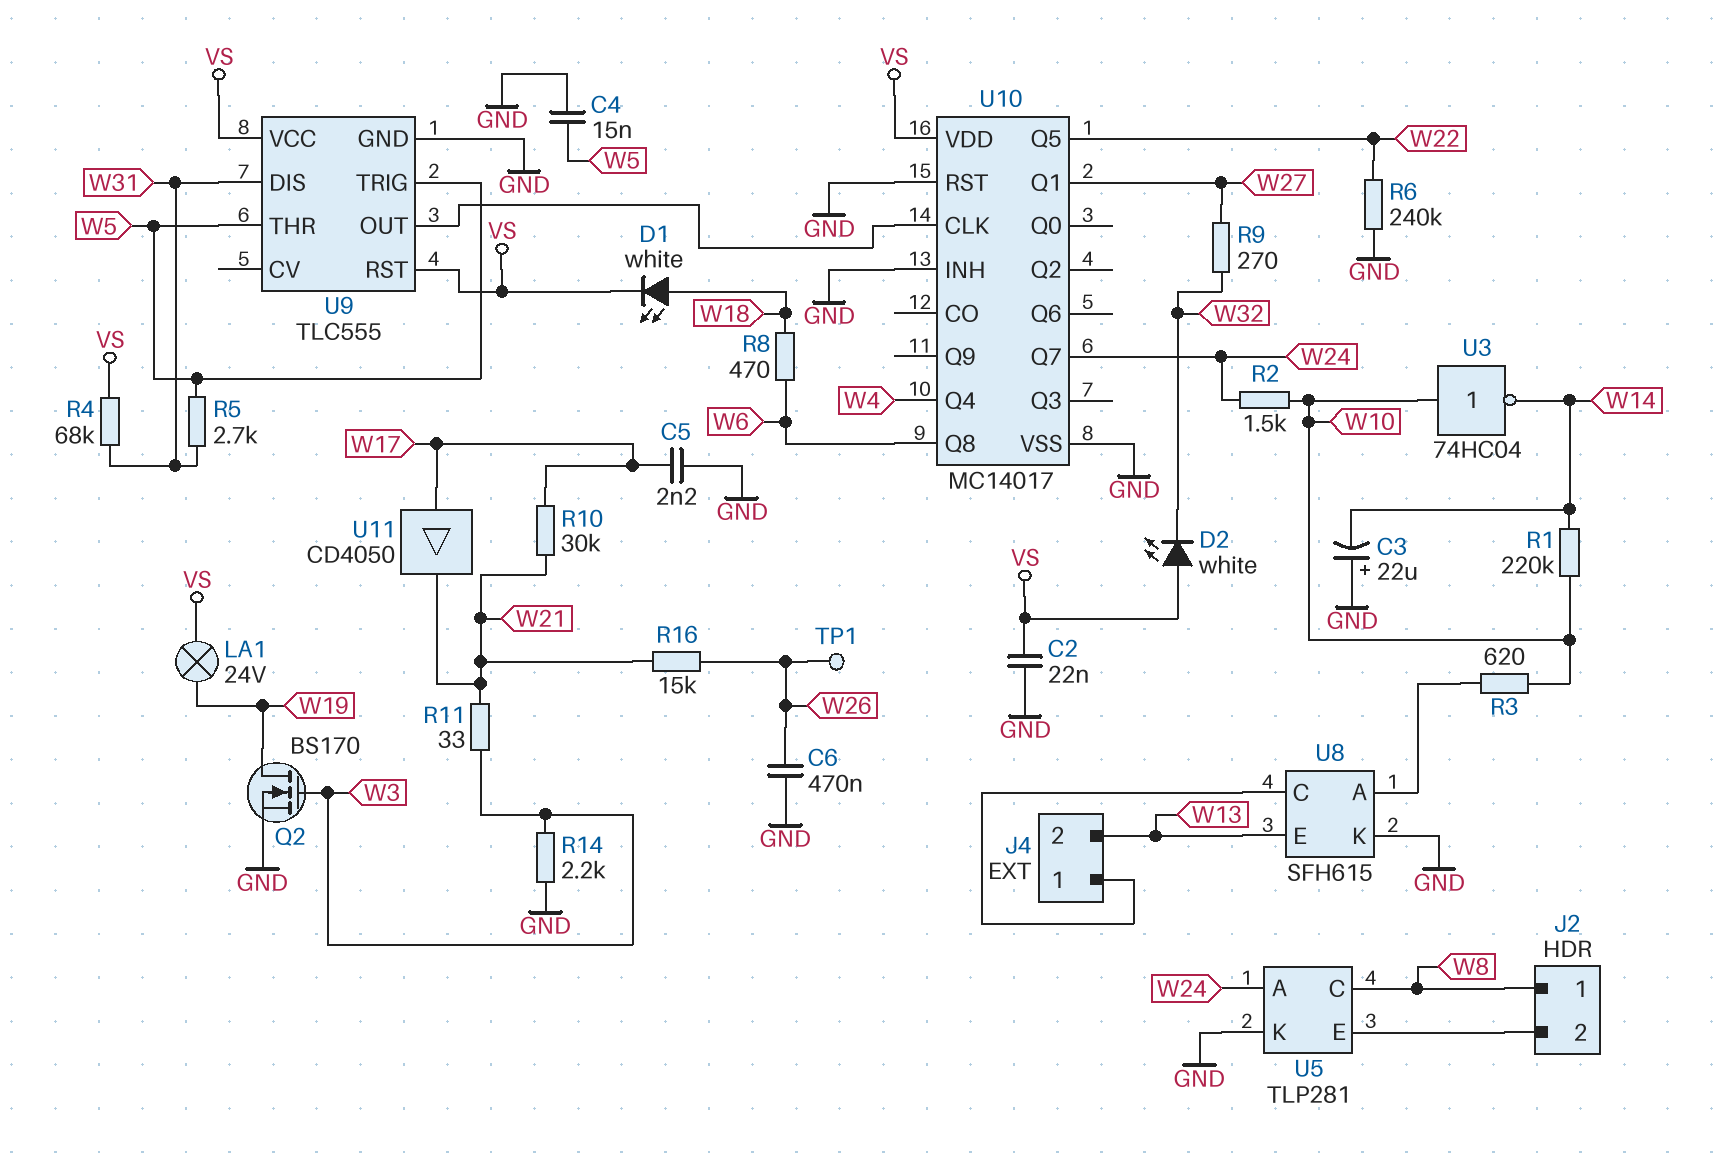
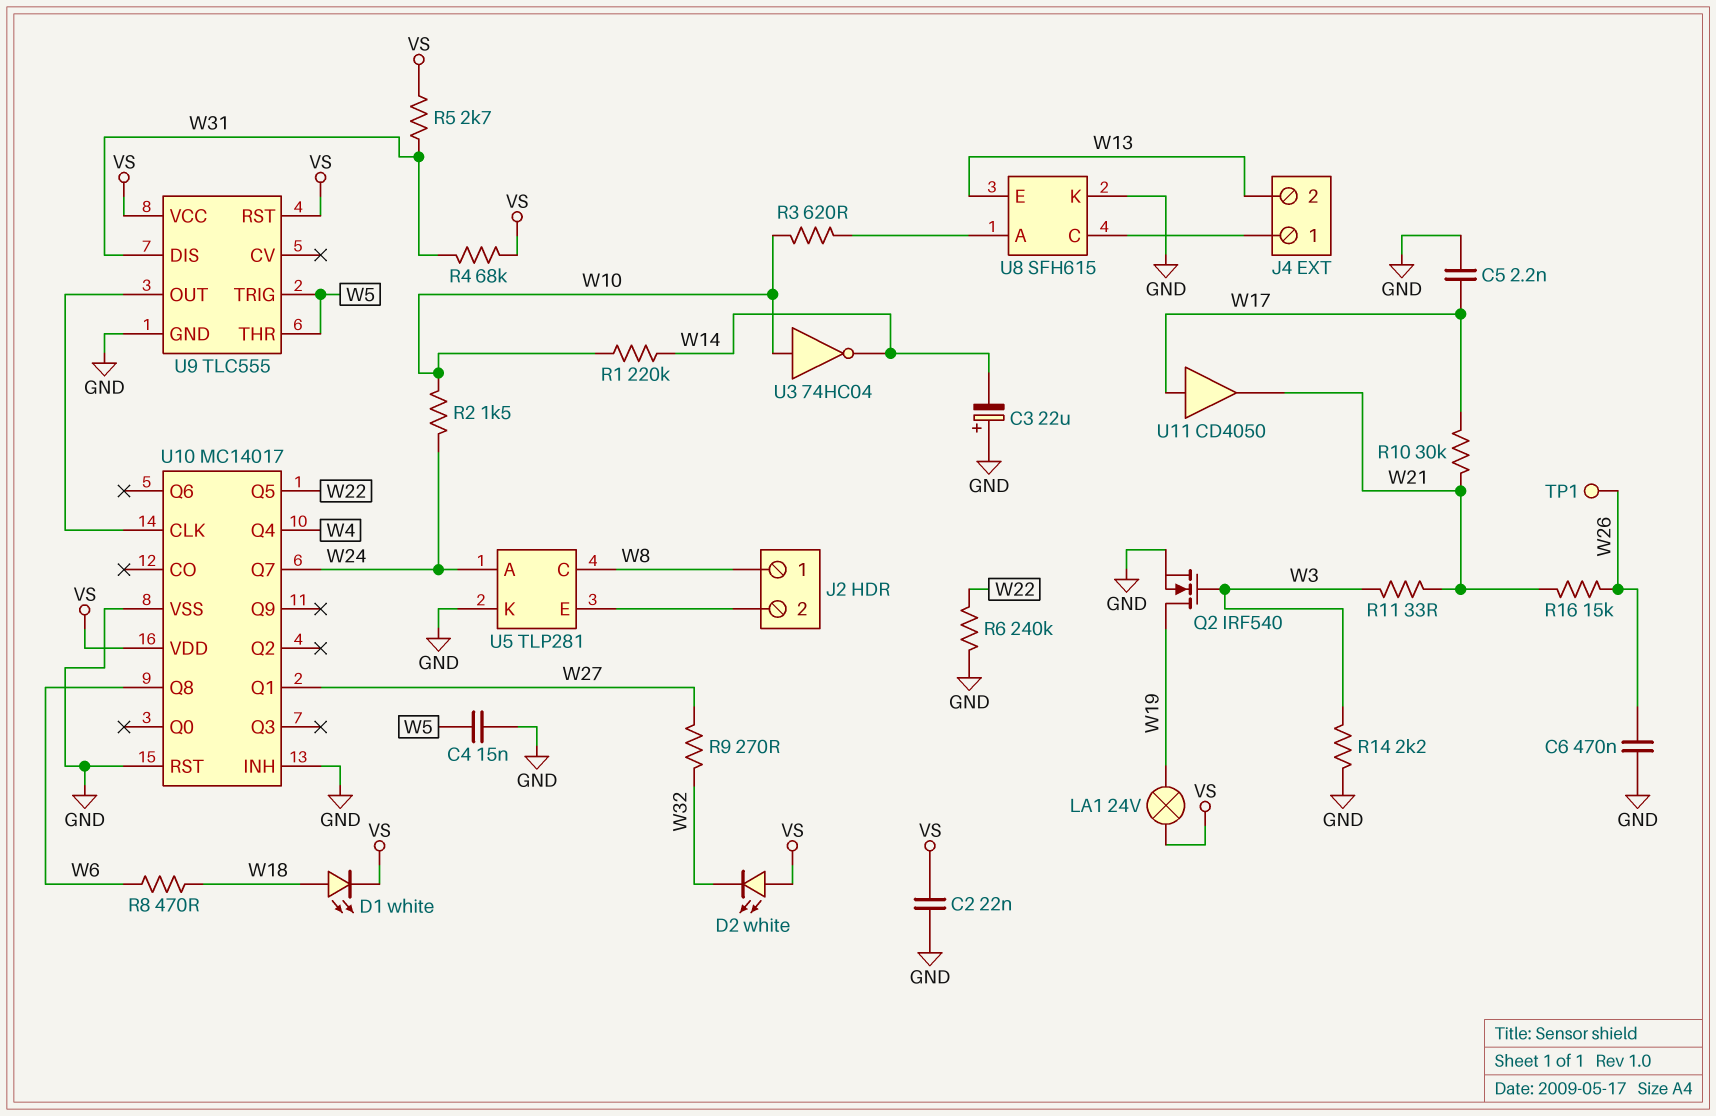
Q2: NMOS BS170 (G W3, D W19, S GND) -> NMOS IRF540 (G W3, D W19, S GND)
R5: 2.7k (W5, W31) -> 2.7k (VS, W31)

